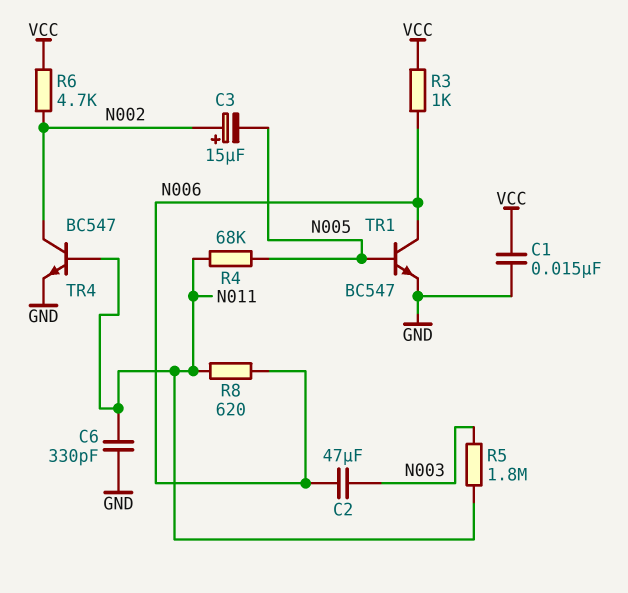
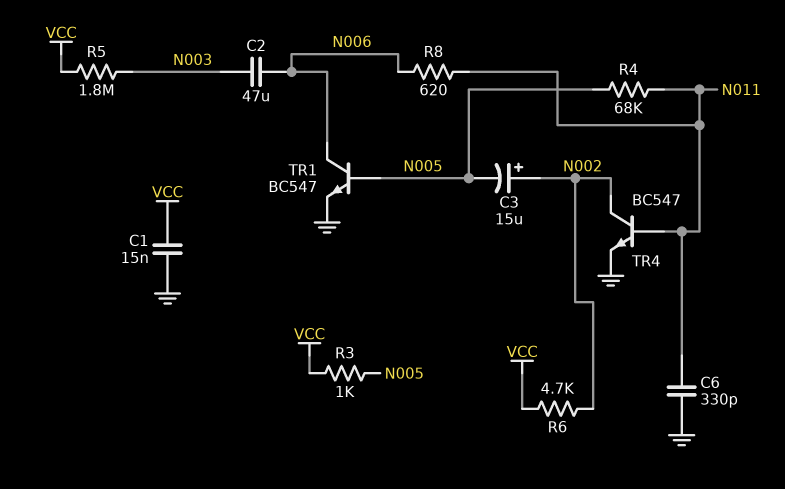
R3: 1k (N006, VCC) -> 1k (N005, VCC)
R5: 1.8M (N003, N011) -> 1.8M (N003, VCC)

